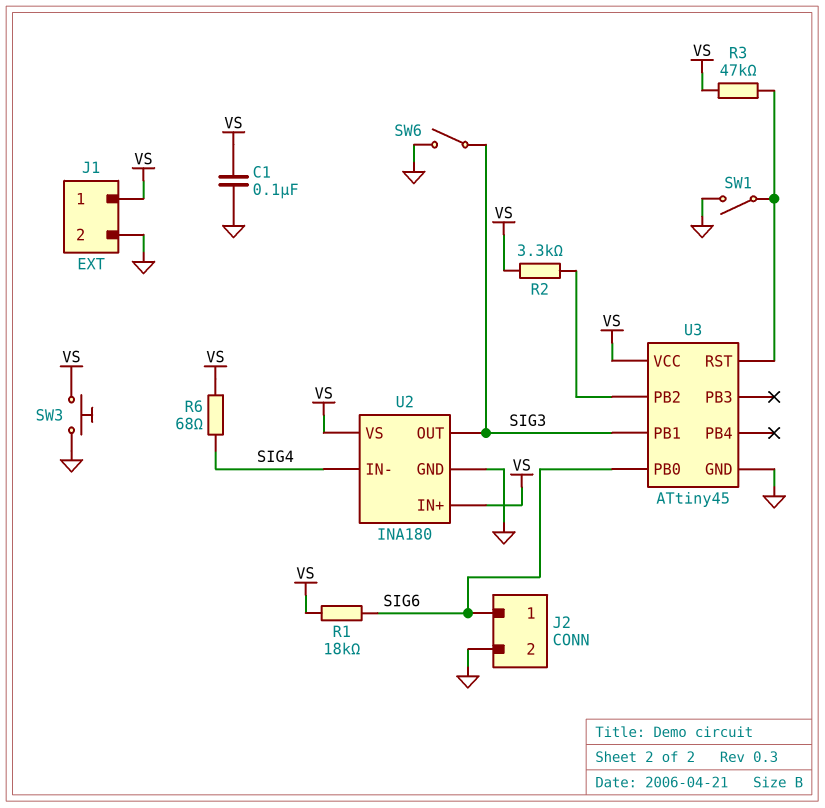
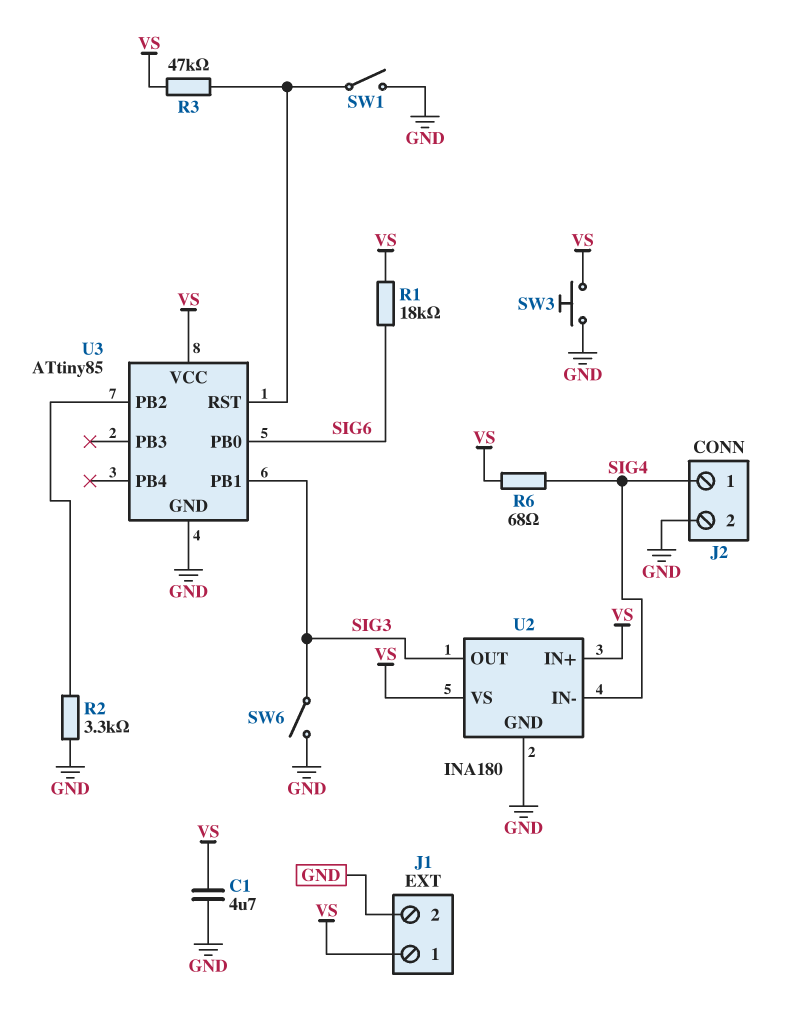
C1: 100nF (GND, VS) -> 4.7uF (GND, VS)
J2 pin 1: SIG6 -> SIG4
R2: 3.3k (U3/PB2, VS) -> 3.3k (GND, U3/PB2)
U3: ATtiny45 -> ATtiny85

